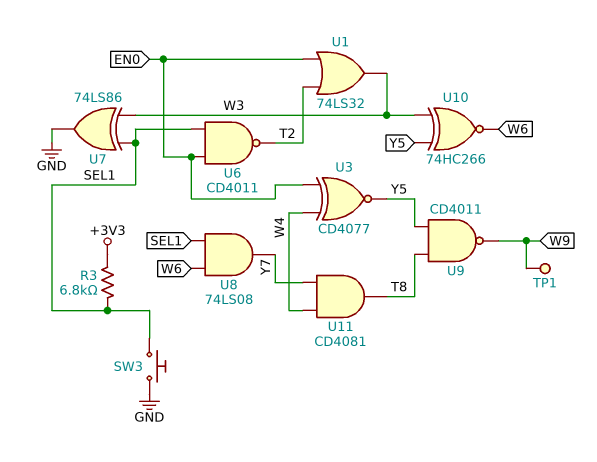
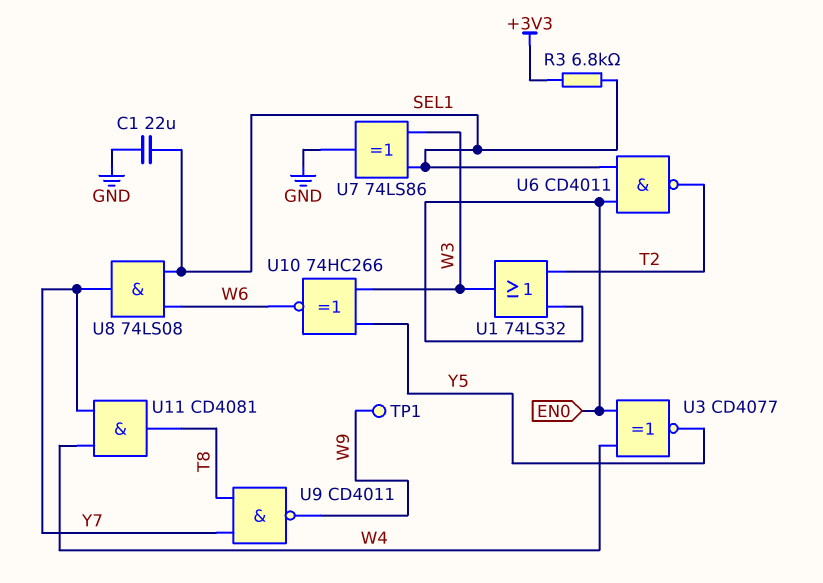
C1: none -> 22uF (GND, SEL1)
SW3: button (GND, SEL1) -> none
U9: NAND CD4011 (in T8, in Y5, out W9) -> NAND CD4011 (in T8, in Y7, out W9)

